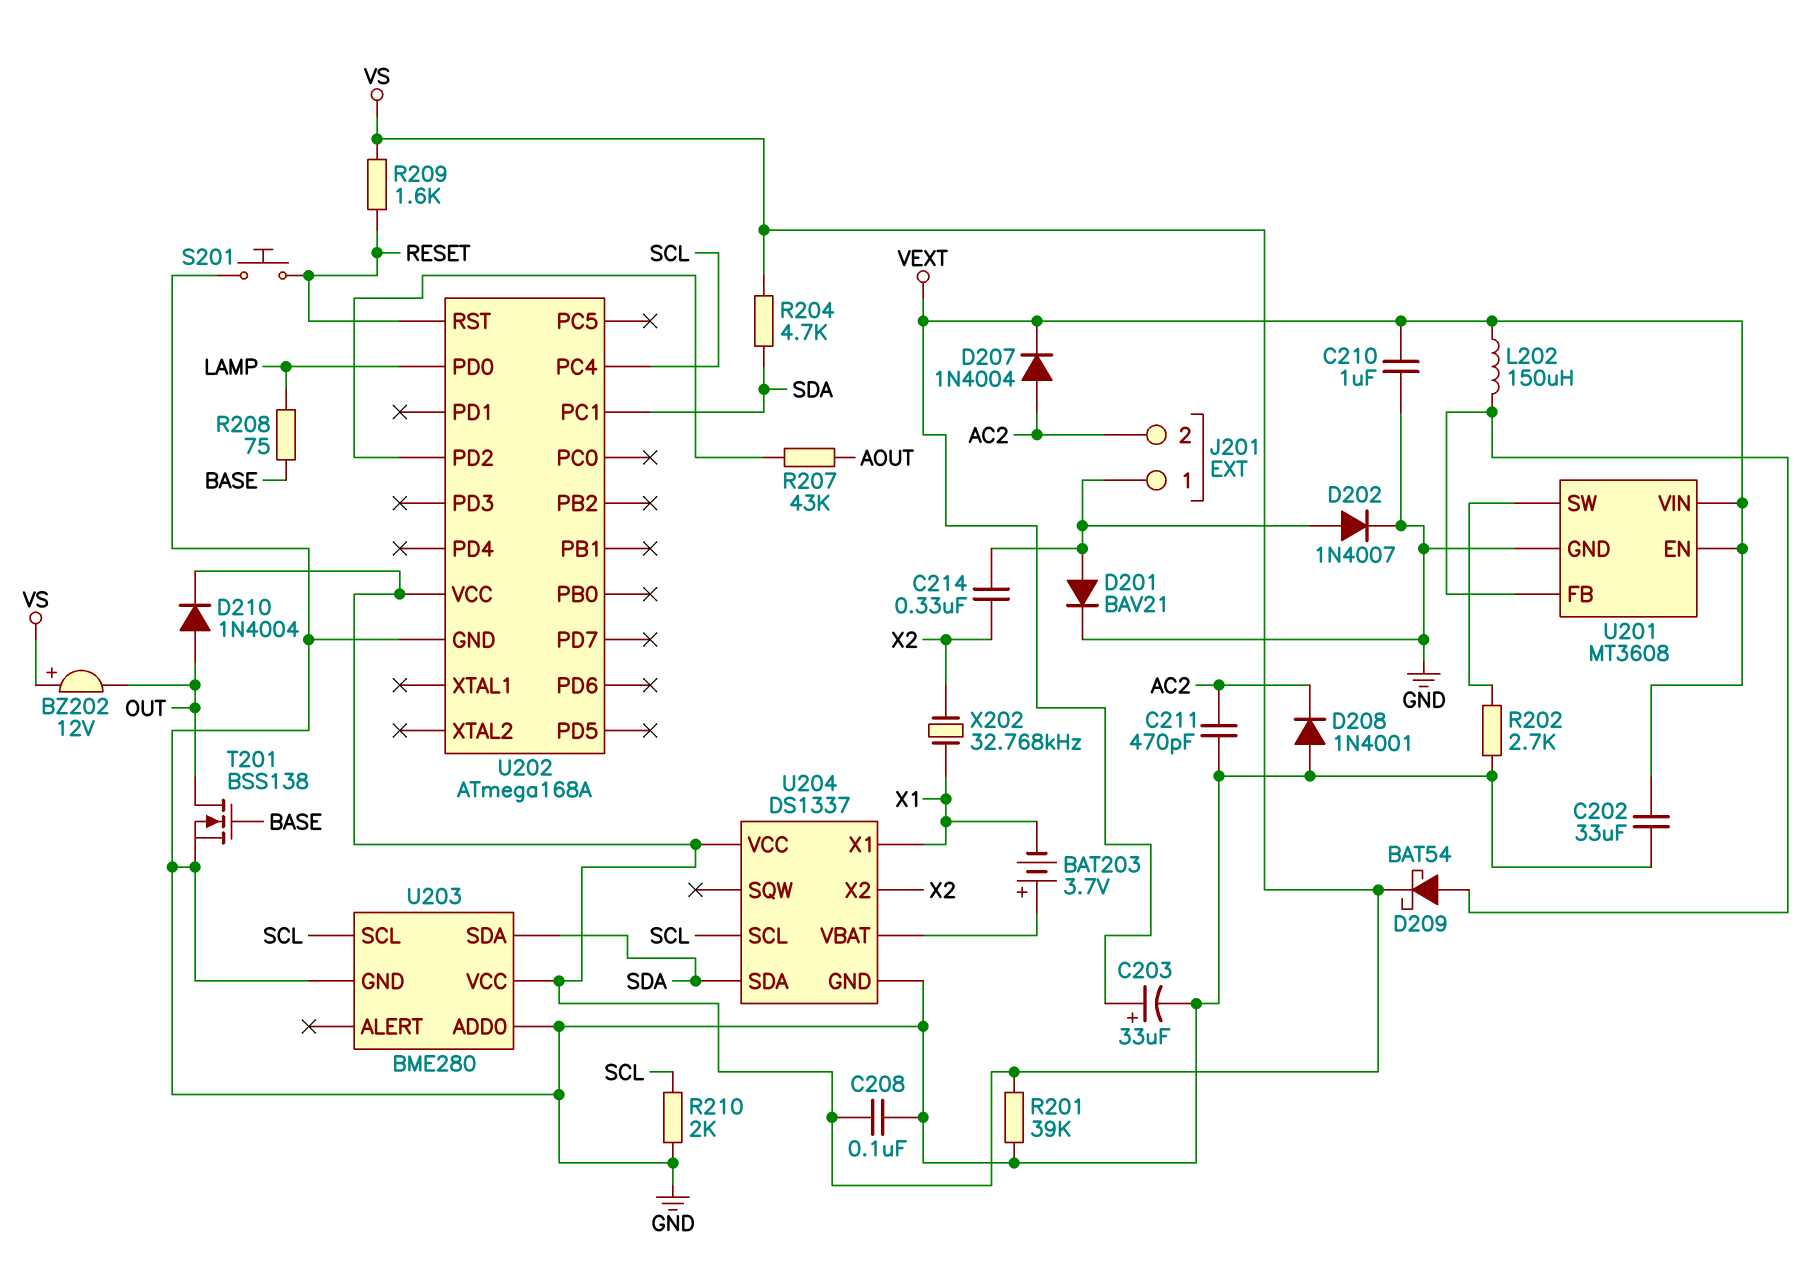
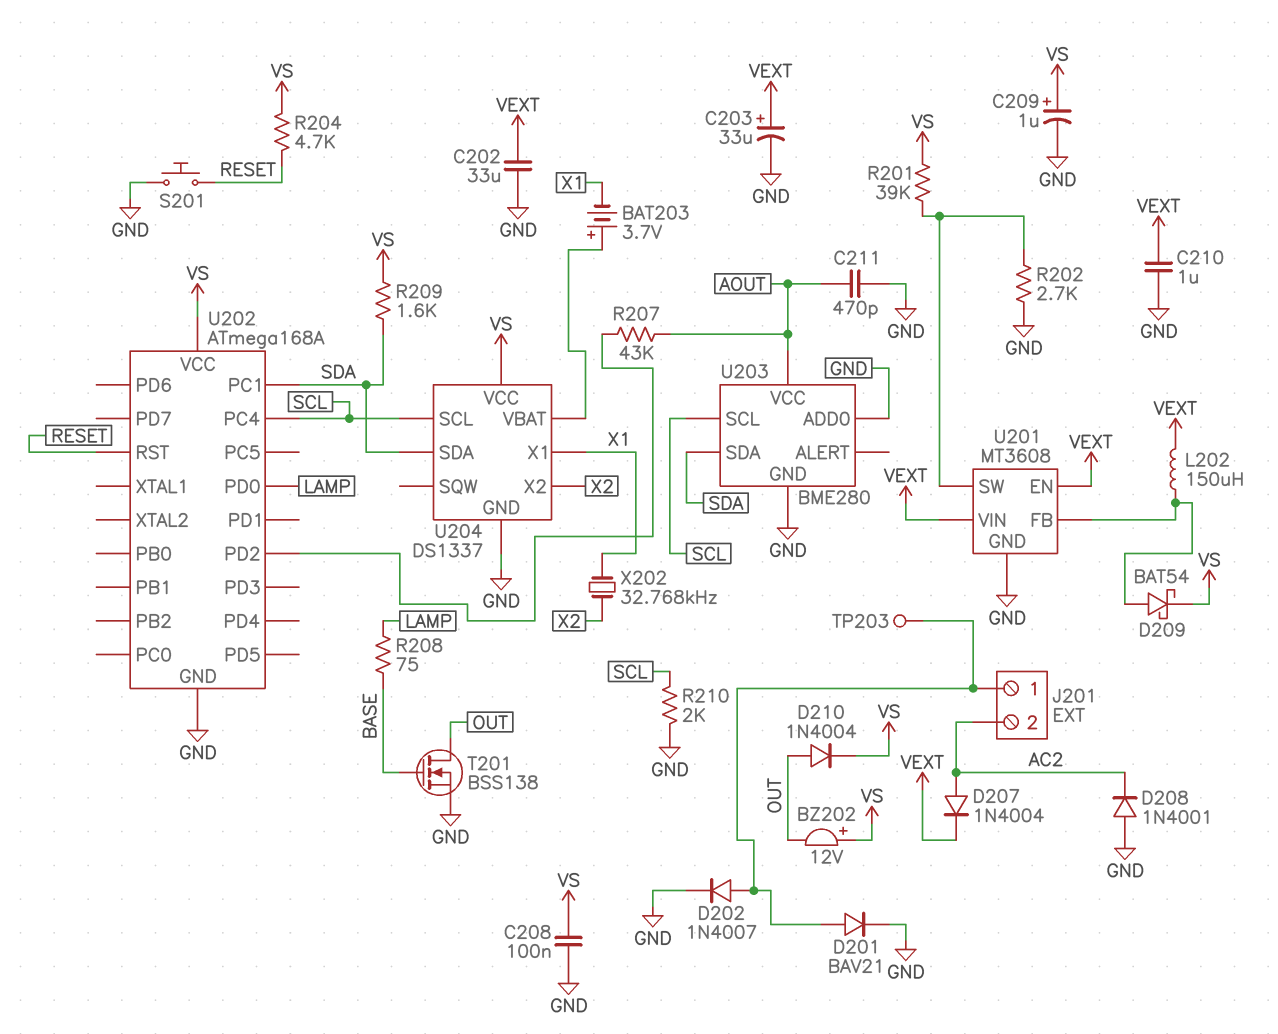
C209: none -> 1uF (plus VS, minus GND)
C211: 470pF (AC2, GND) -> 470pF (AOUT, GND)
C214: 330nF (J201/1, X2) -> none
R201: 39k (GND, VS) -> 39k (U201/SW, VS)
R204: 4.7k (SDA, VS) -> 4.7k (RESET, VS)
R209: 1.6k (RESET, VS) -> 1.6k (SDA, VS)
TP203: none -> test point (J201/1)
U203 pin VCC: VS -> AOUT

